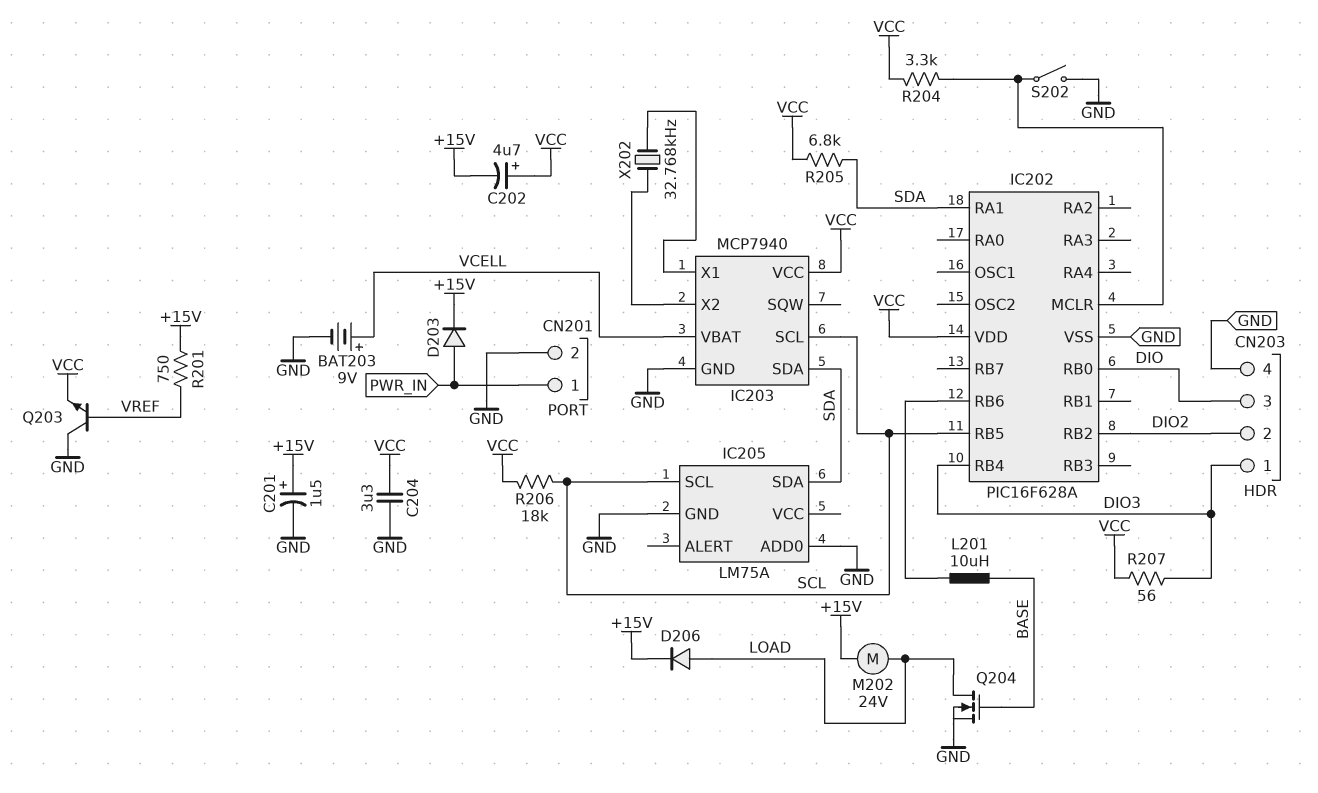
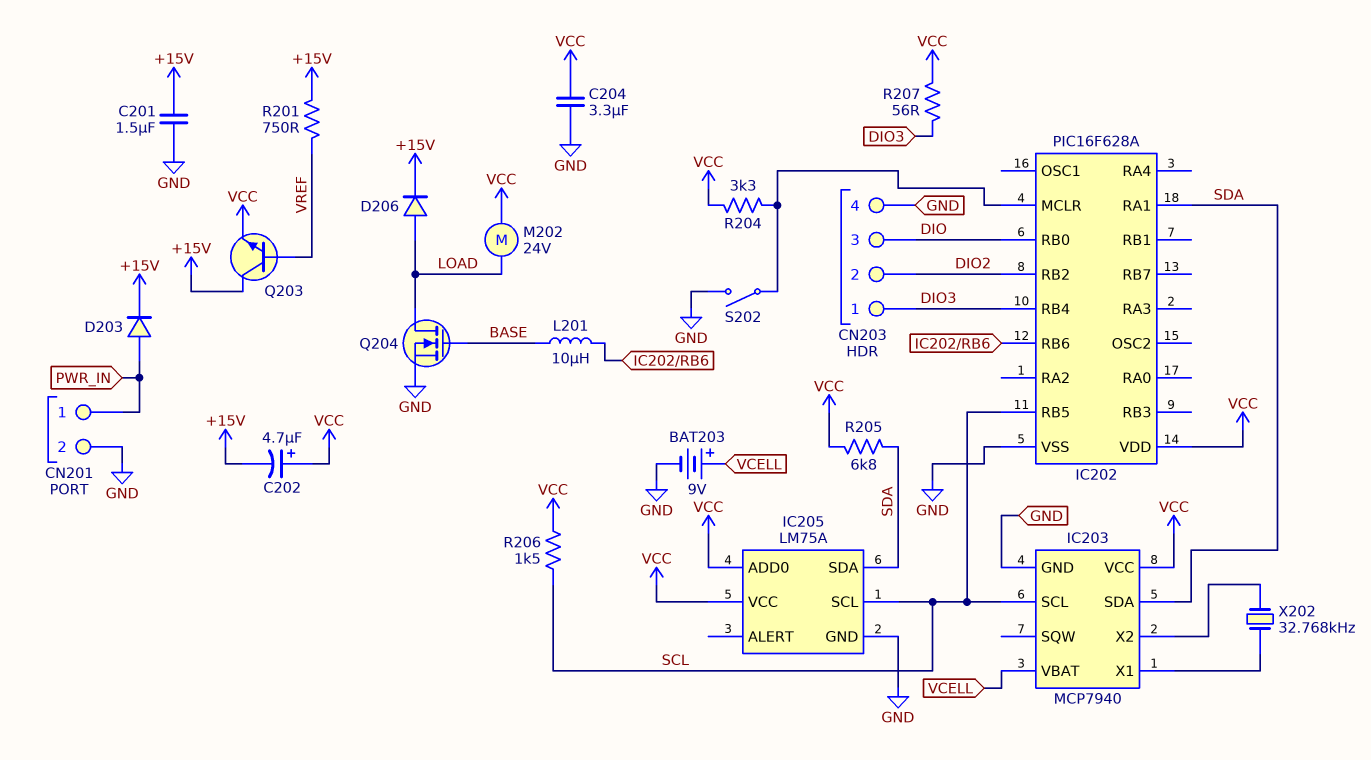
C201: 1.5uF (plus +15V, minus GND) -> 1.5uF (+15V, GND)
IC205 pin ADD0: GND -> VCC
IC205 pin VCC: none -> VCC
M202: motor 24V (+15V, LOAD) -> motor 24V (LOAD, VCC)
Q203: NPN (B VREF, C GND, E VCC) -> NPN (B VREF, C +15V, E VCC)
R206: 18k (SCL, VCC) -> 1.5k (SCL, VCC)

